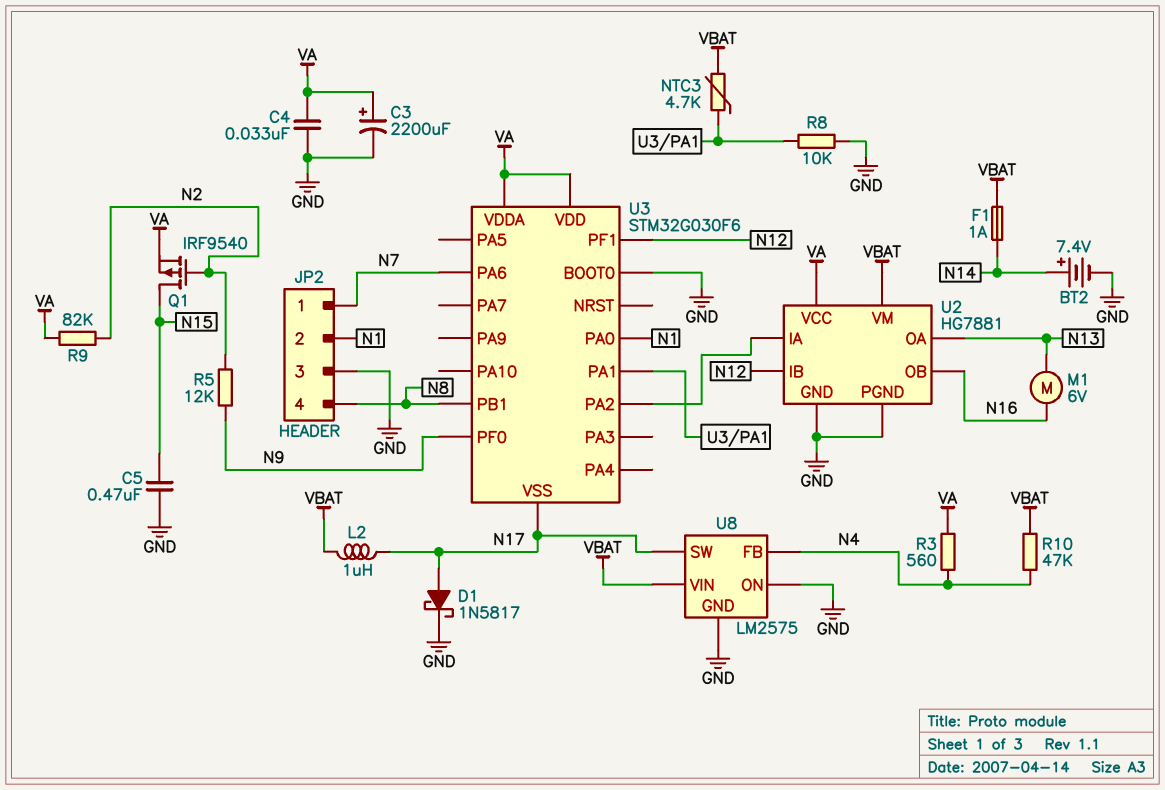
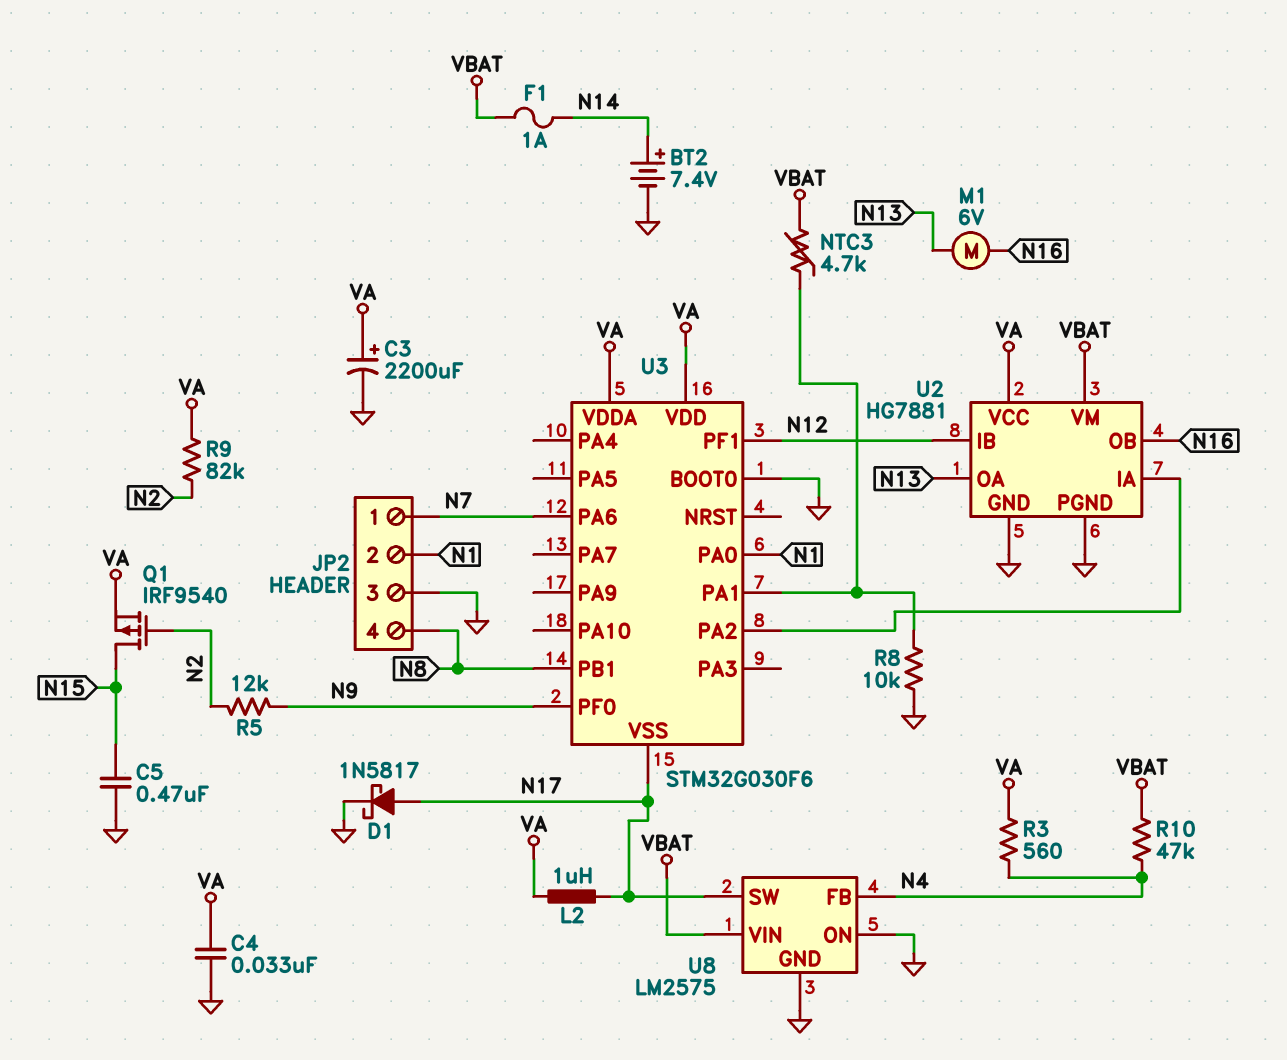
L2: 1uH (N17, VBAT) -> 1uH (N17, VA)

